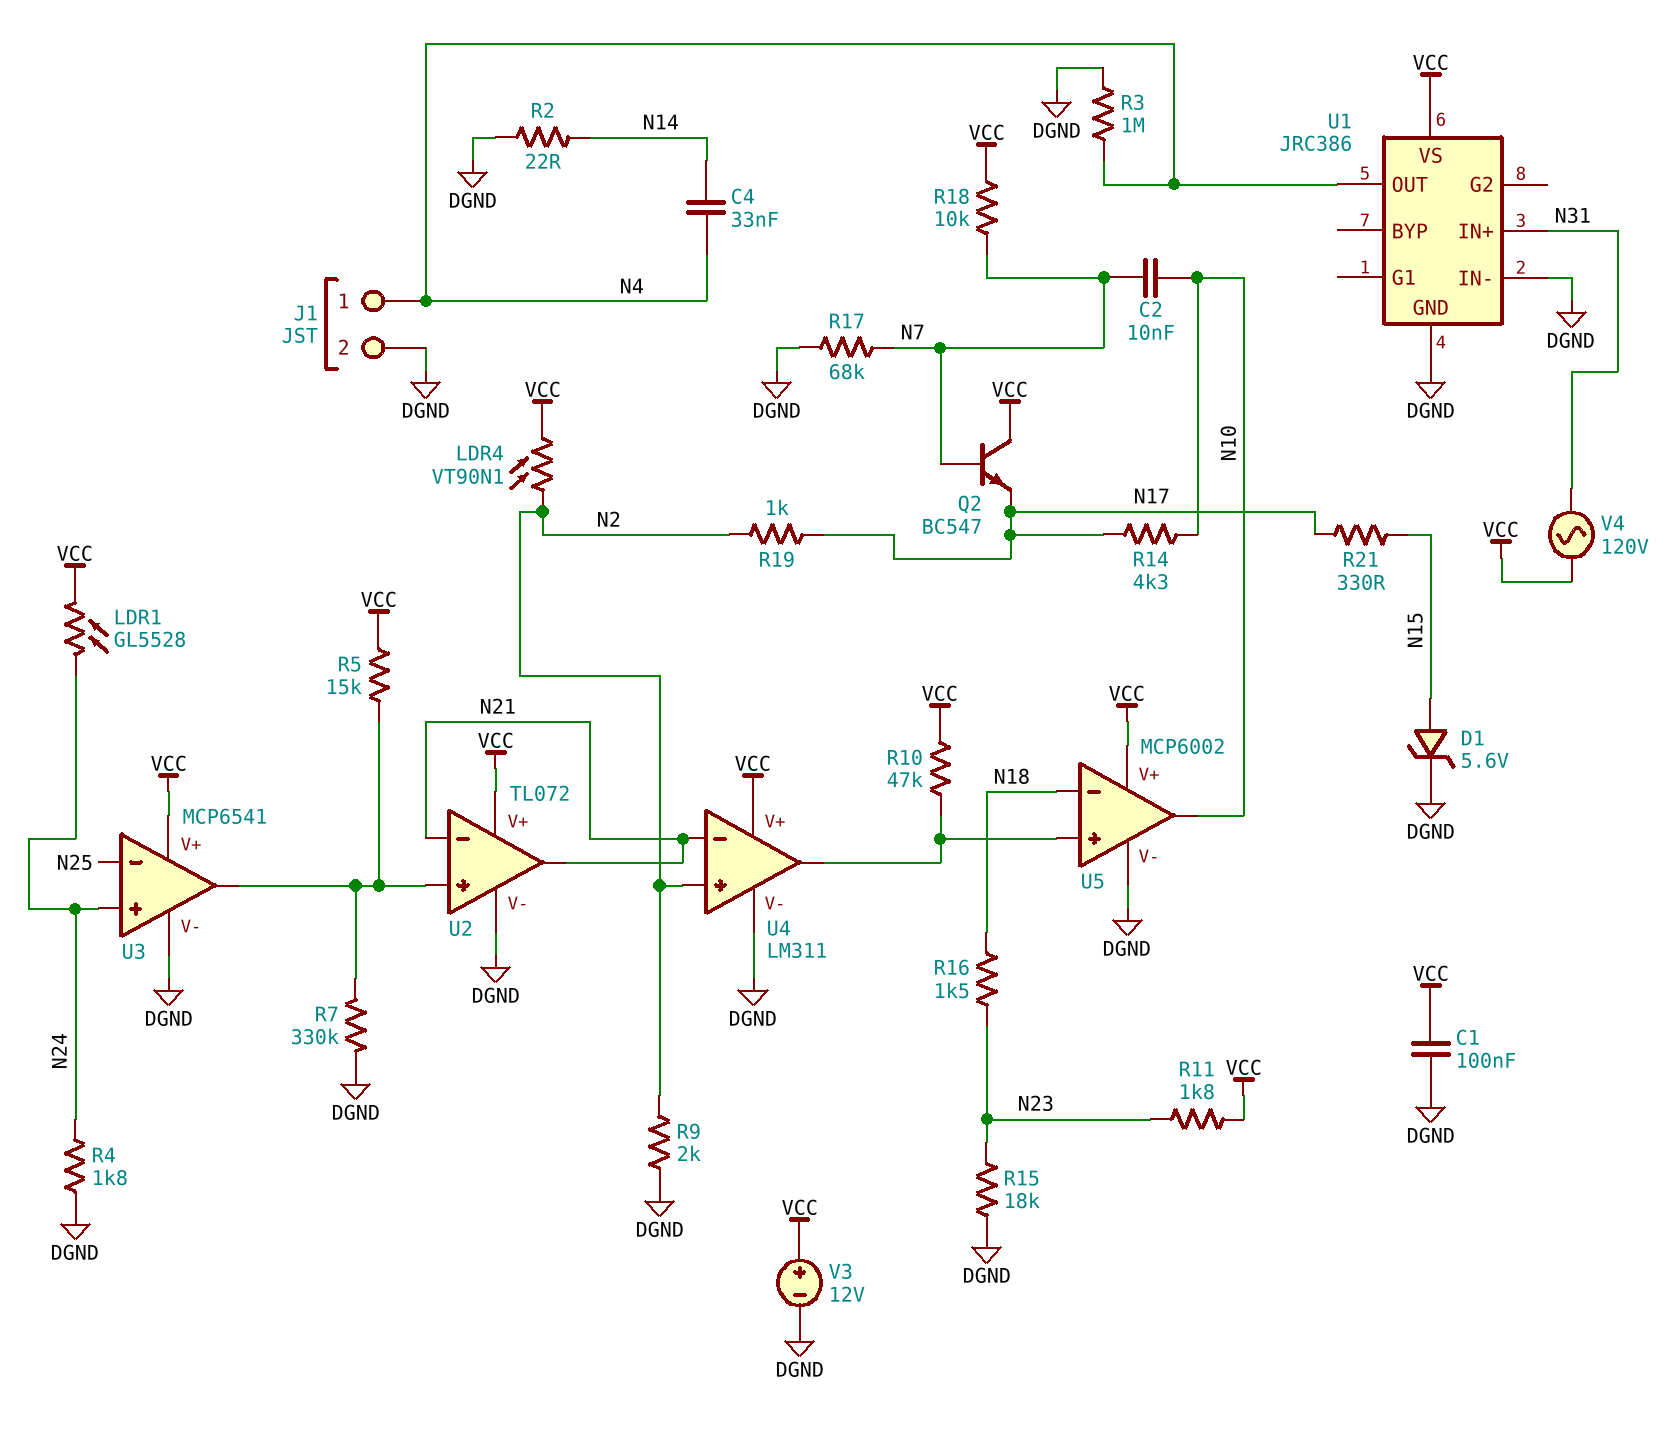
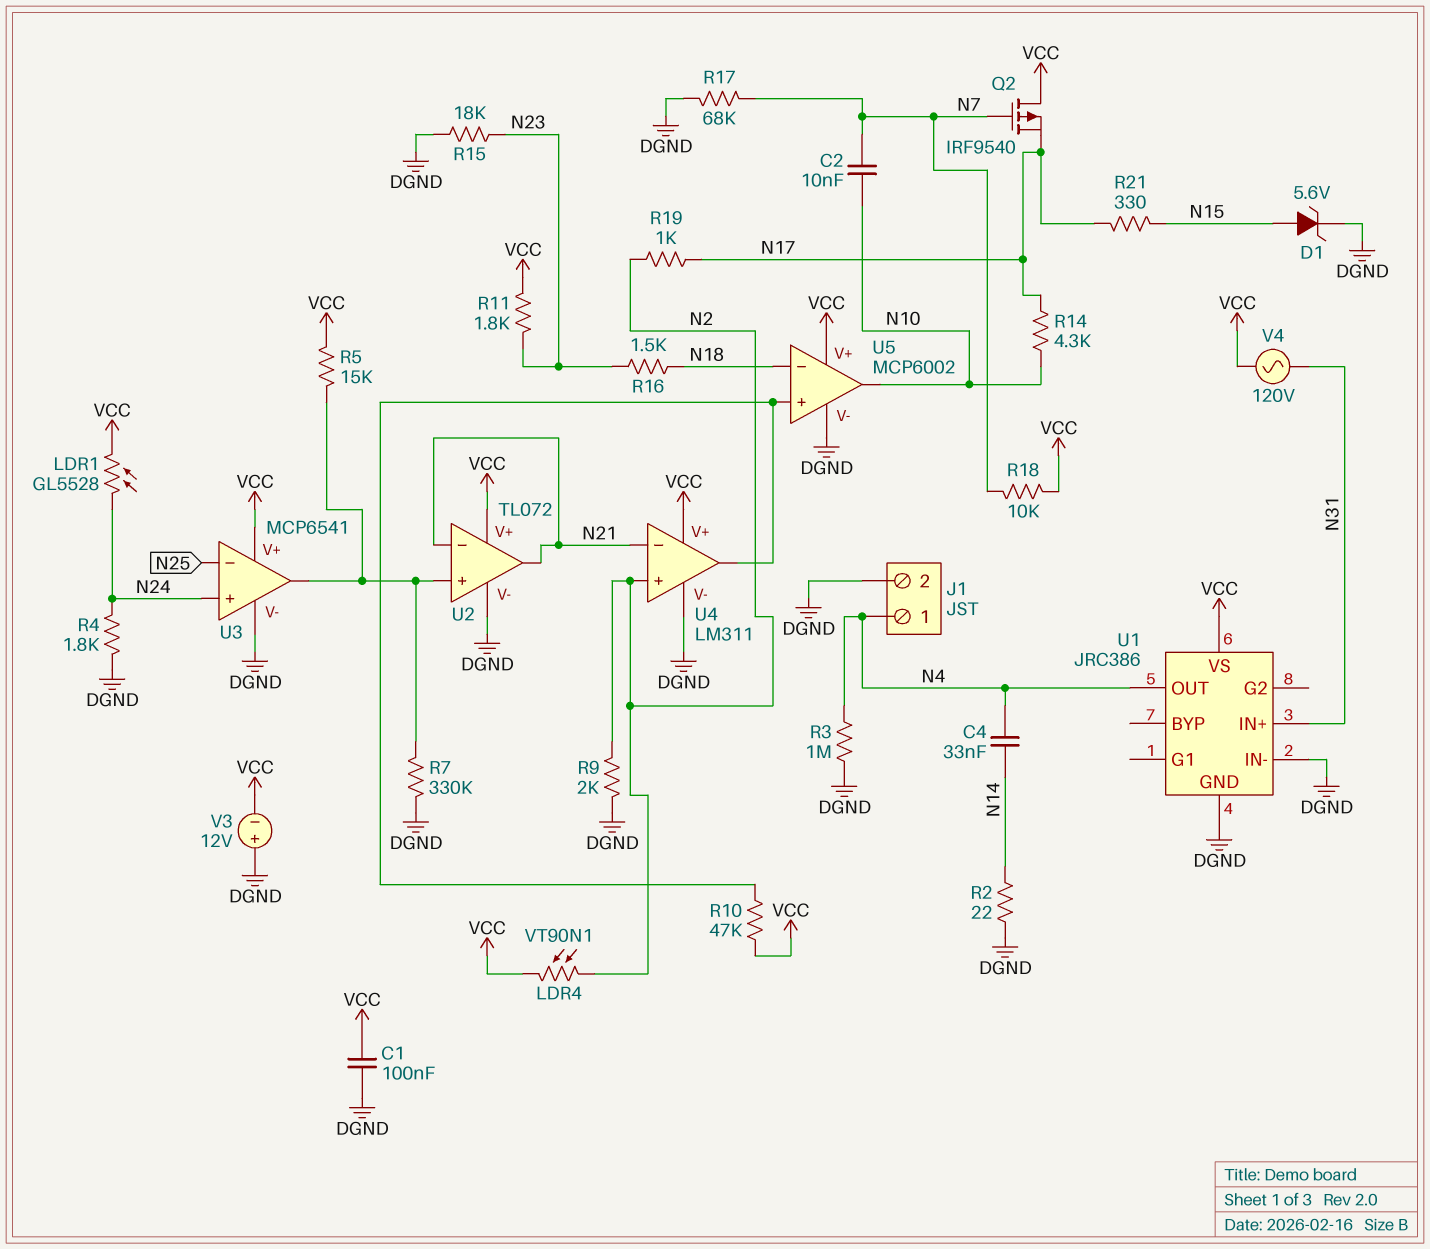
Q2: NPN BC547 (B N7, C VCC, E N17) -> PMOS IRF9540 (G N7, D VCC, S N17)
V3: 12V (plus VCC, minus DGND) -> 12V (plus DGND, minus VCC)

